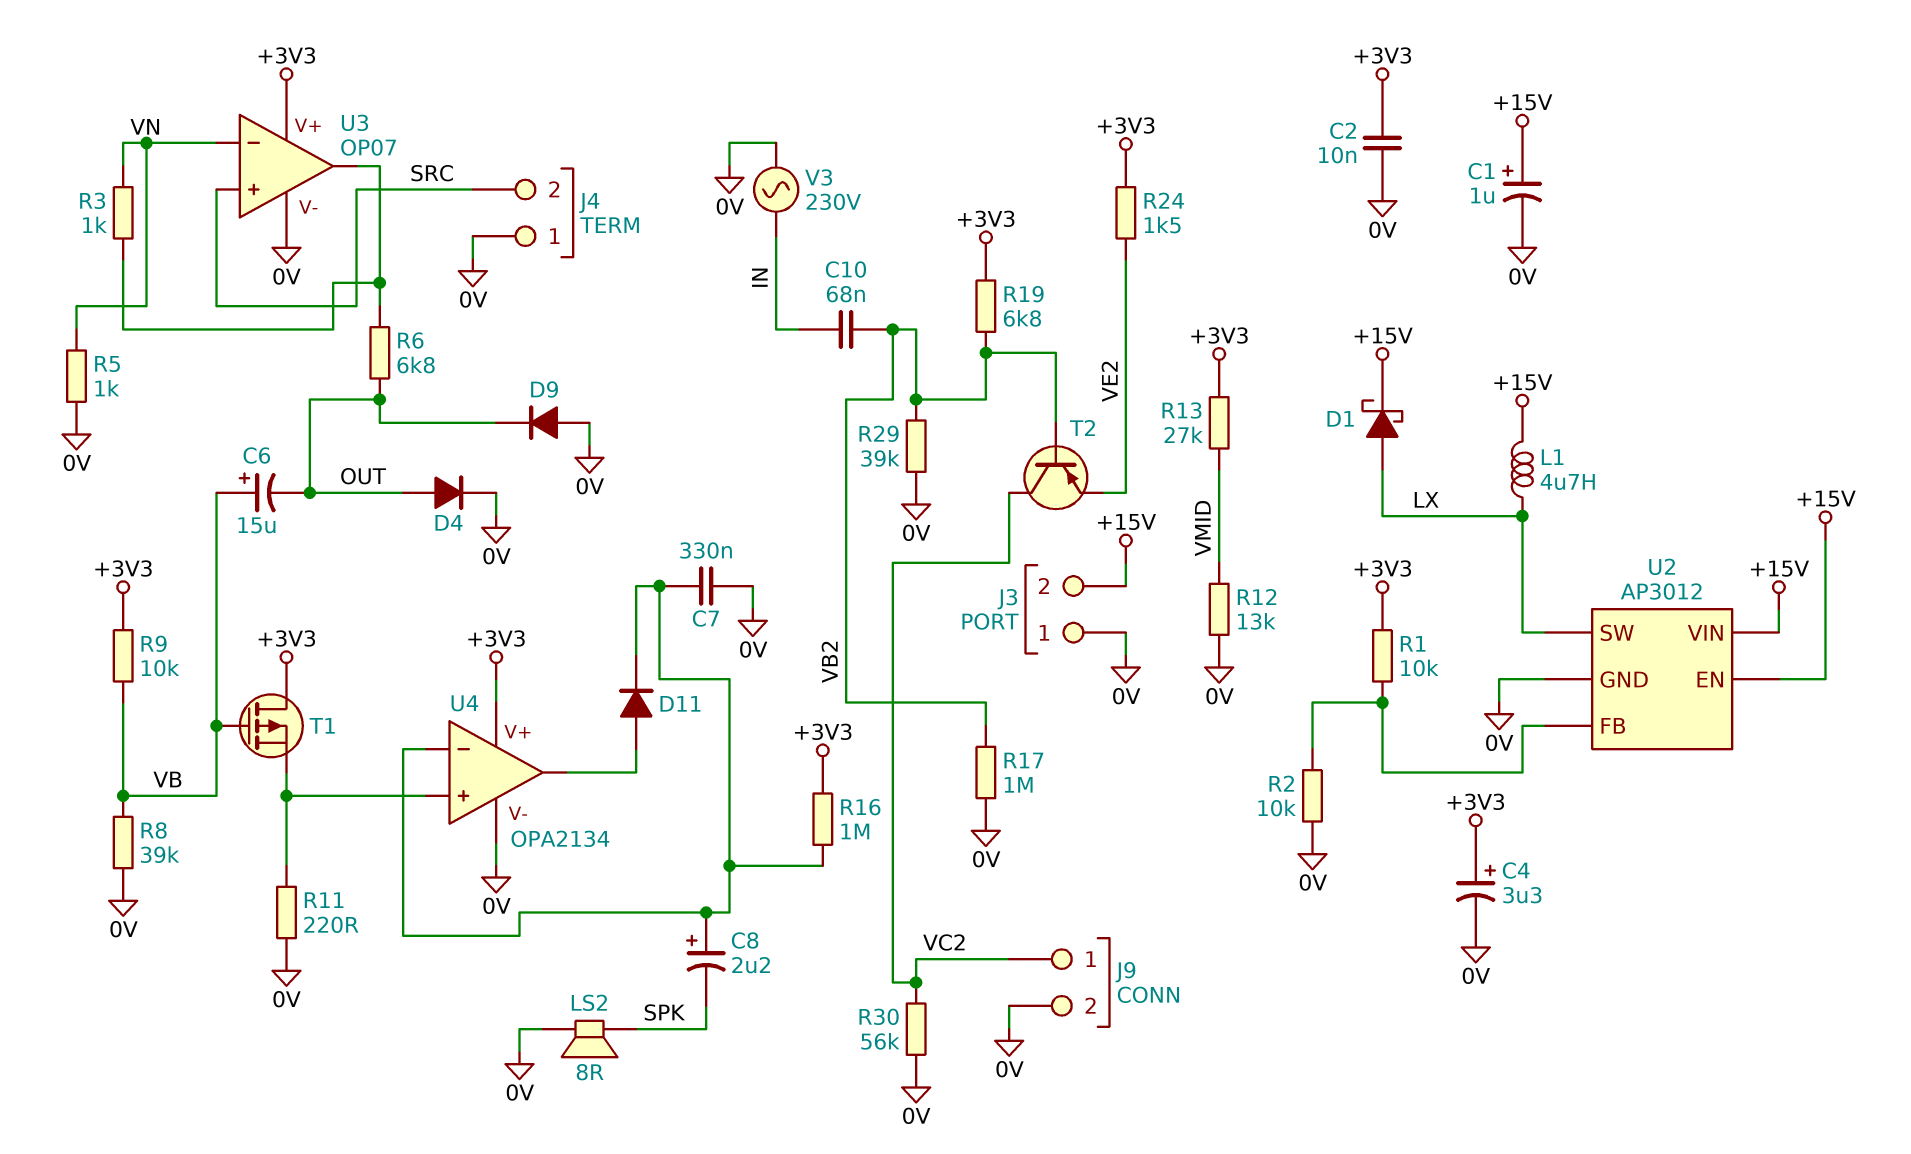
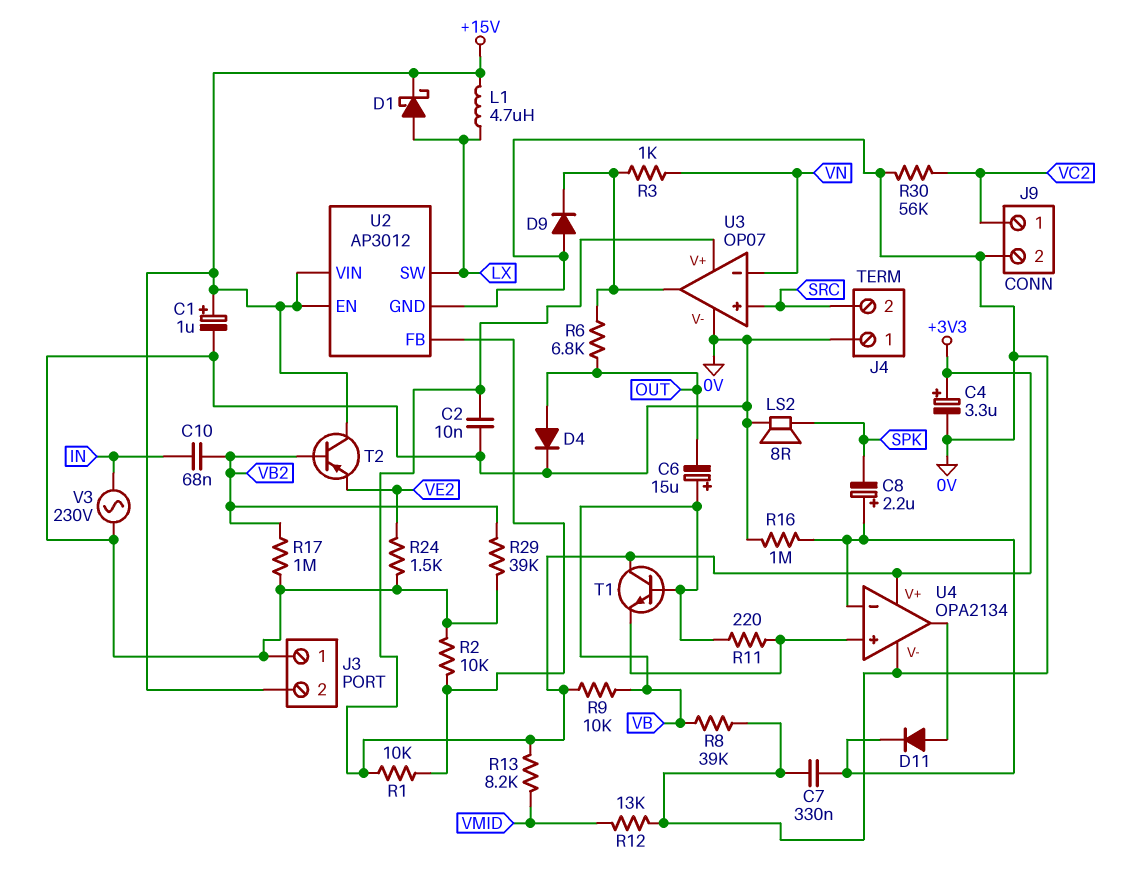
D9: diode (A 0V, K OUT) -> diode (A 0V, K U3/out)
R5: 1k (0V, VN) -> none
R11: 220 (0V, U4/in+) -> 220 (U4/in+, VB)
R13: 27k (+3V3, VMID) -> 8.2k (+3V3, VMID)
R16: 1M (+3V3, U4/in-) -> 1M (0V, U4/in-)
R19: 6.8k (+3V3, VB2) -> none
R24: 1.5k (+3V3, VE2) -> 1.5k (0V, VE2)
T1: PMOS (G VB, D +3V3, S U4/in+) -> NPN (B VB, C +3V3, E U4/in+)
T2: PNP (B VB2, C VC2, E VE2) -> PNP (B VB2, C +15V, E VE2)

